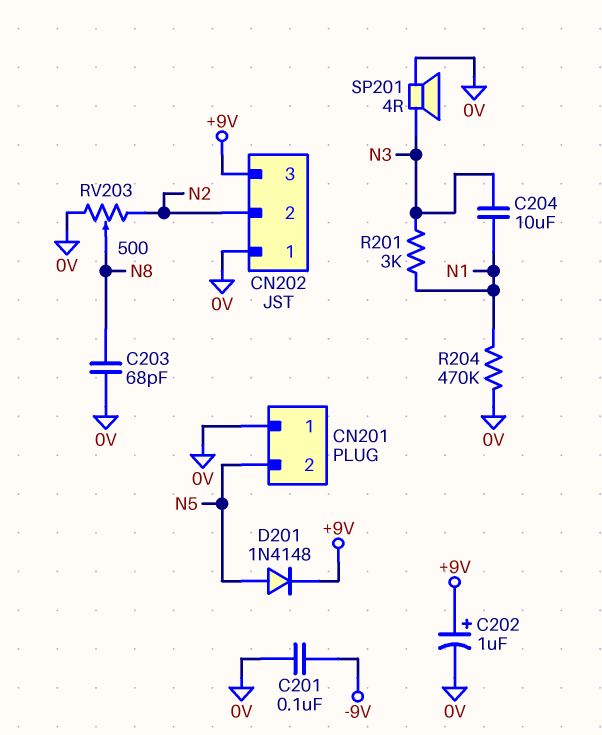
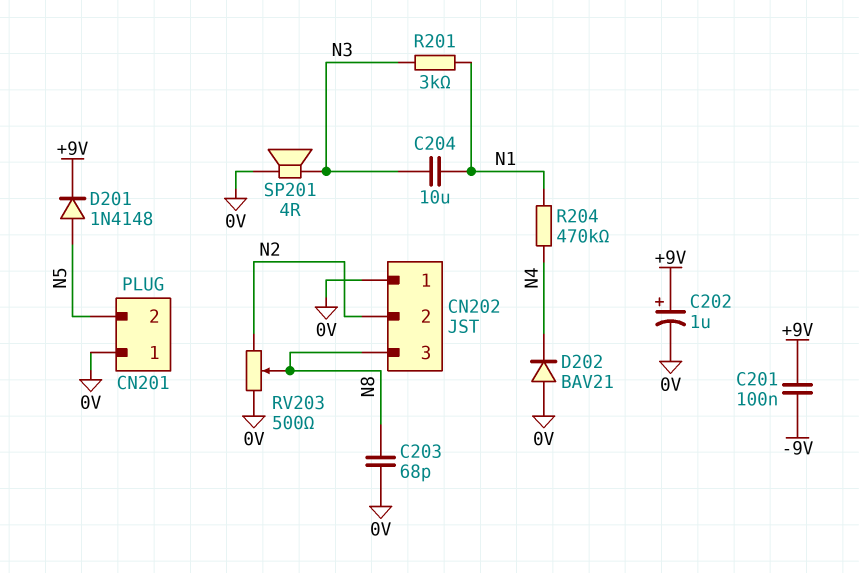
C201: 100nF (-9V, 0V) -> 100nF (+9V, -9V)
CN202 pin 3: +9V -> N8
D202: none -> diode BAV21 (A 0V, K N4)
R204: 470k (0V, N1) -> 470k (N1, N4)

